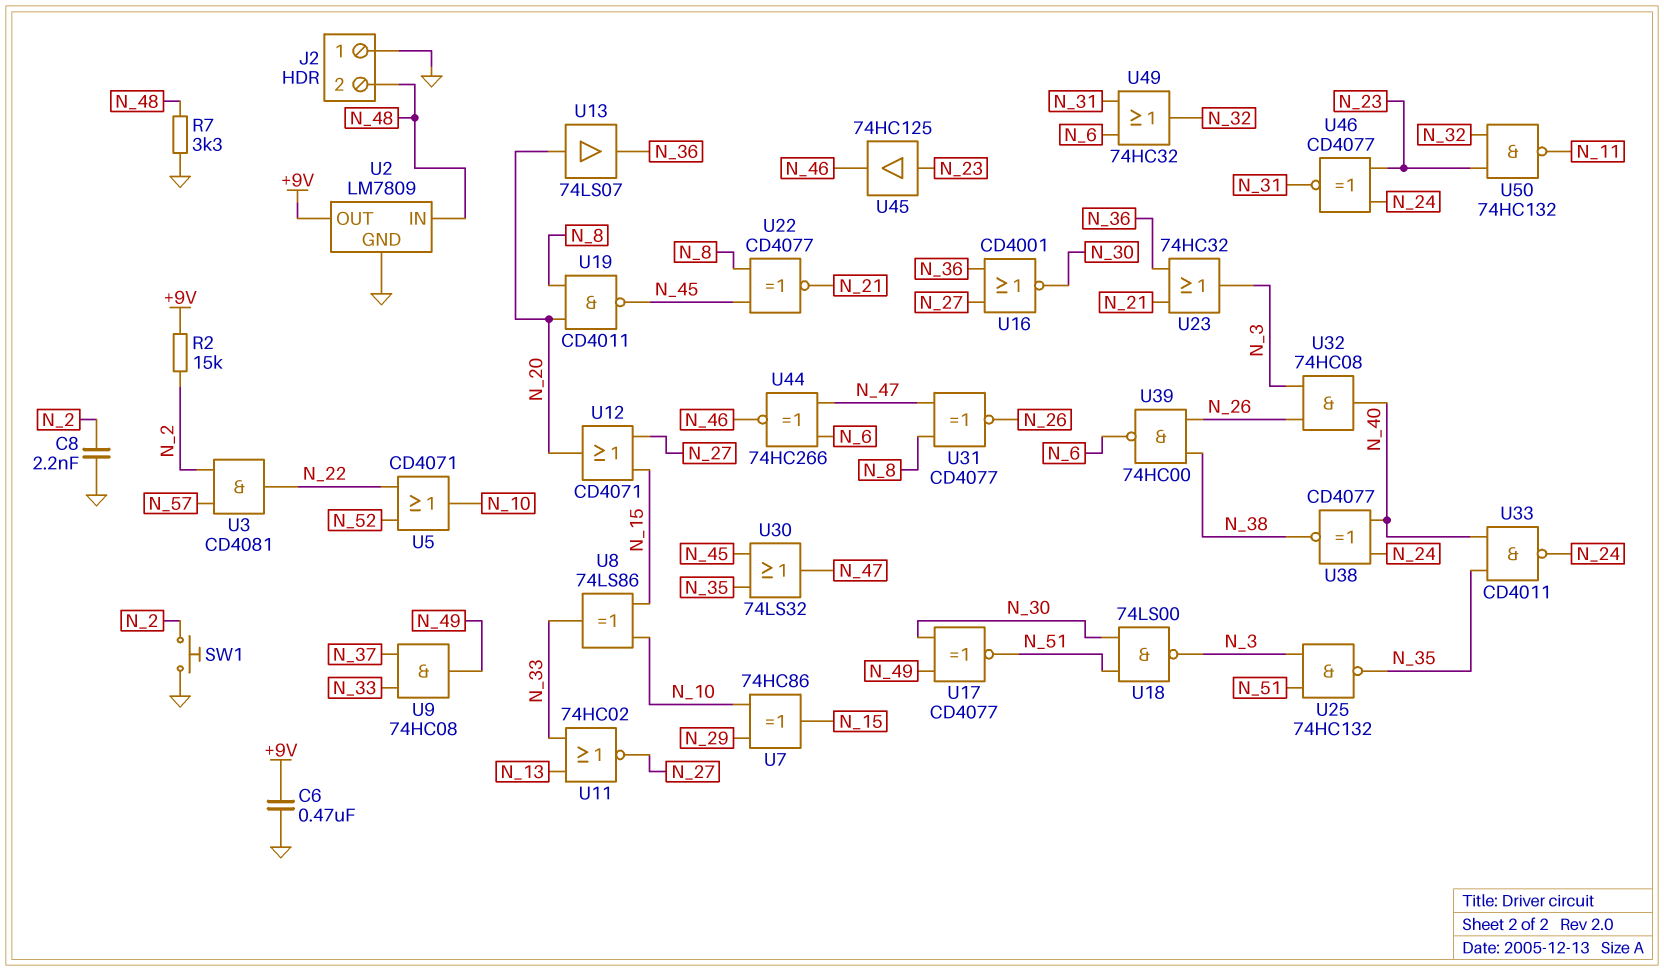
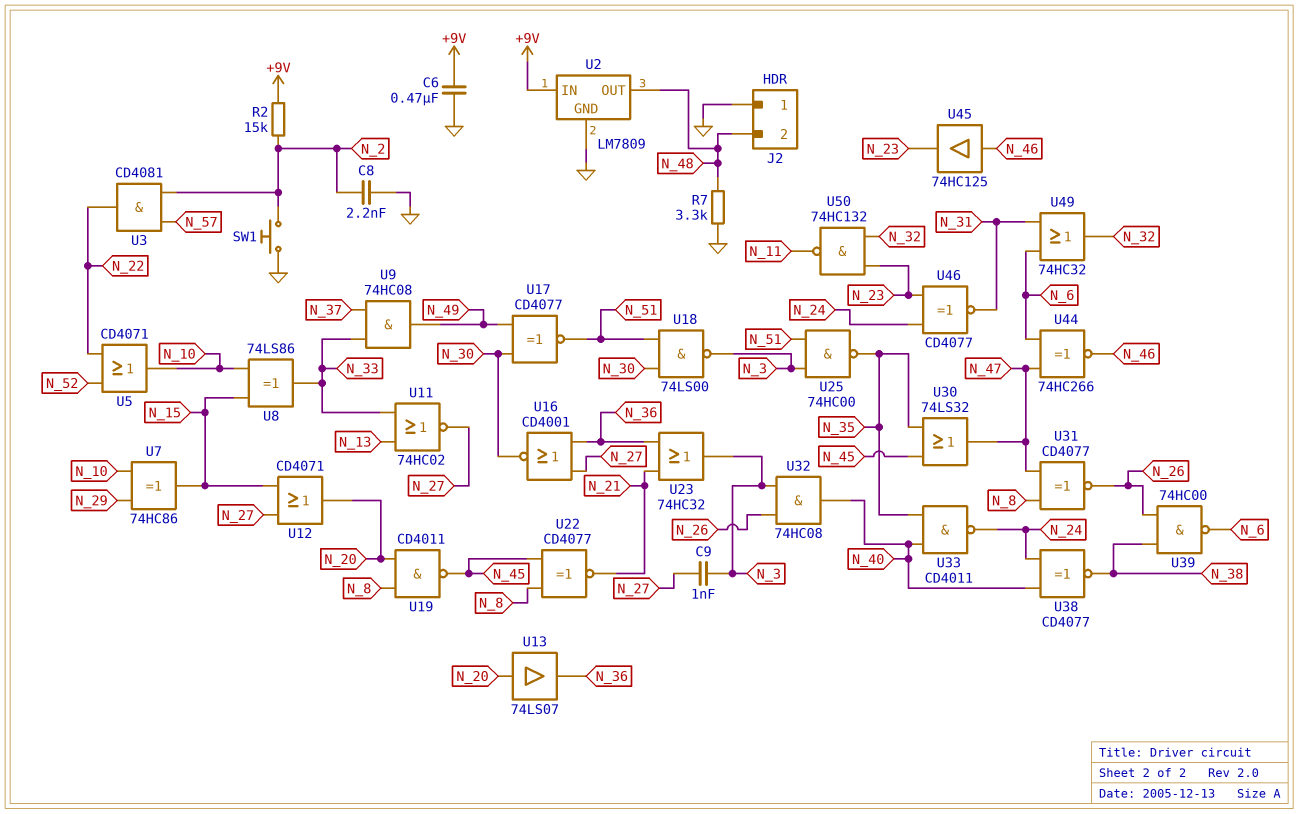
C9: none -> 1nF (N_3, N_27)
U2 pin IN: N_48 -> +9V
U2 pin OUT: +9V -> N_48
U25: NAND 74HC132 (in N_3, in N_51, out N_35) -> NAND 74HC00 (in N_3, in N_51, out N_35)
U45: buffer 74HC125 (in N_23, out N_46) -> buffer 74HC125 (in N_46, out N_23)

